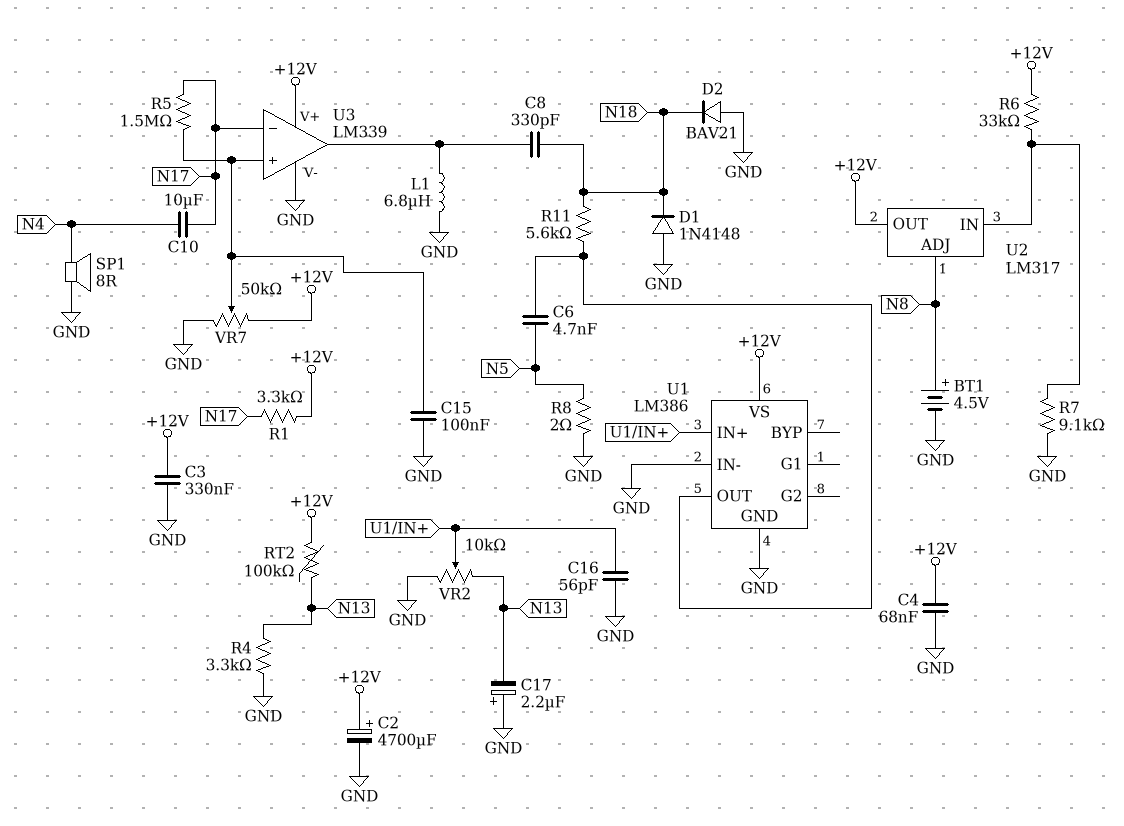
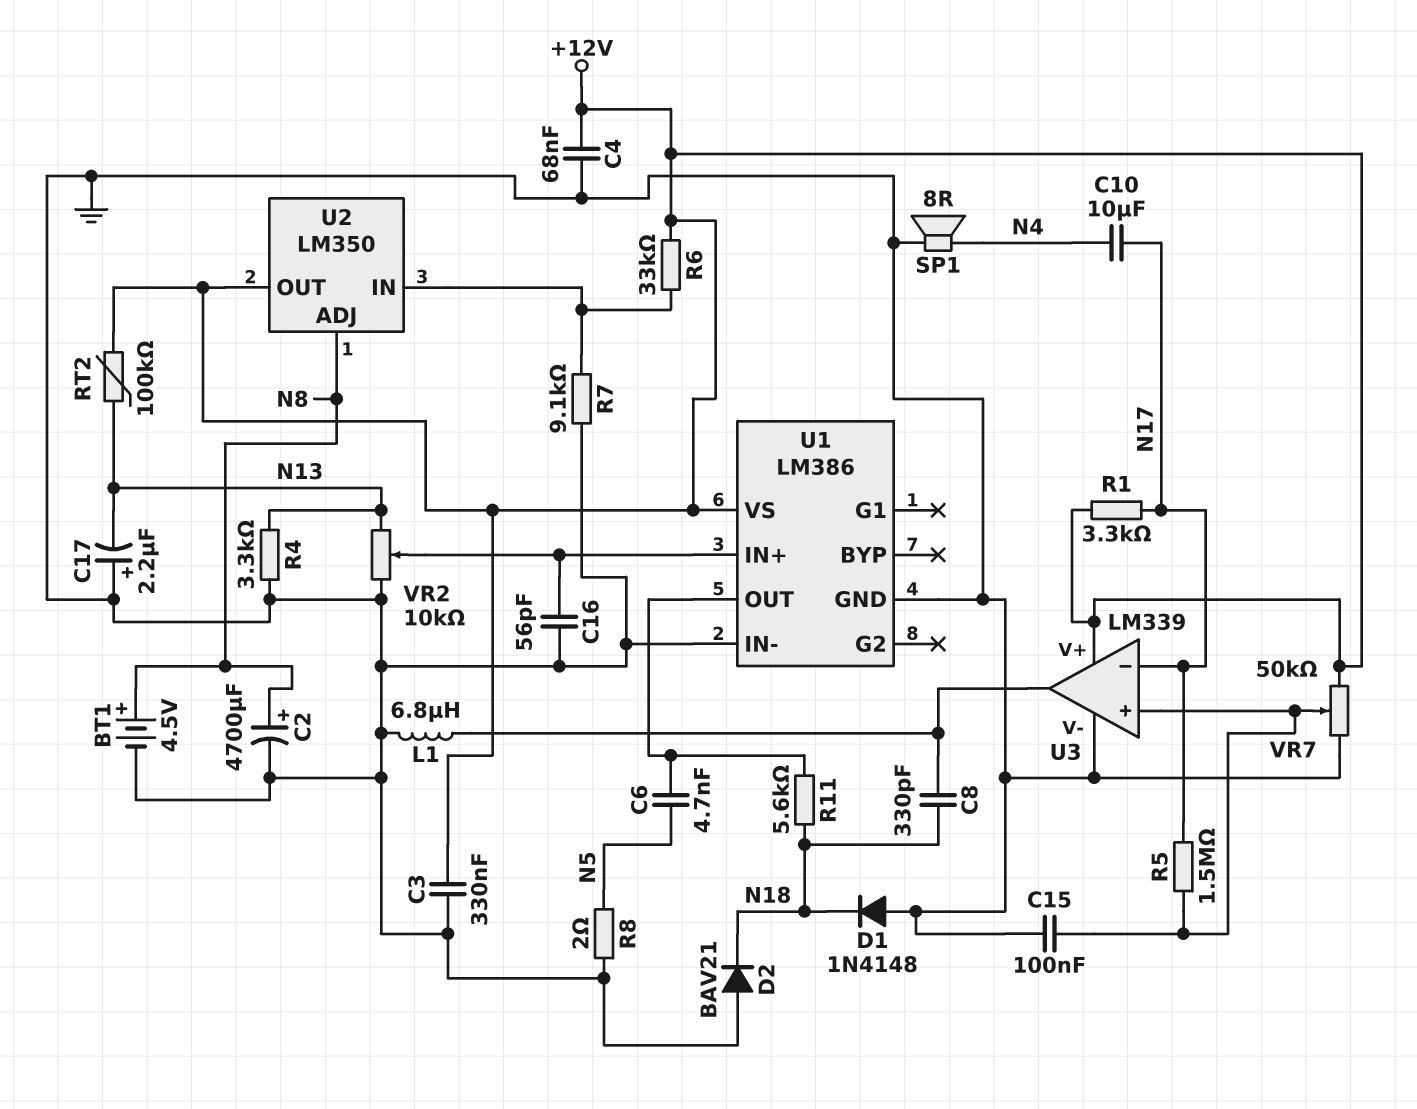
C2: 4700uF (plus +12V, minus GND) -> 4700uF (plus N8, minus GND)
U2: LM317 -> LM350

